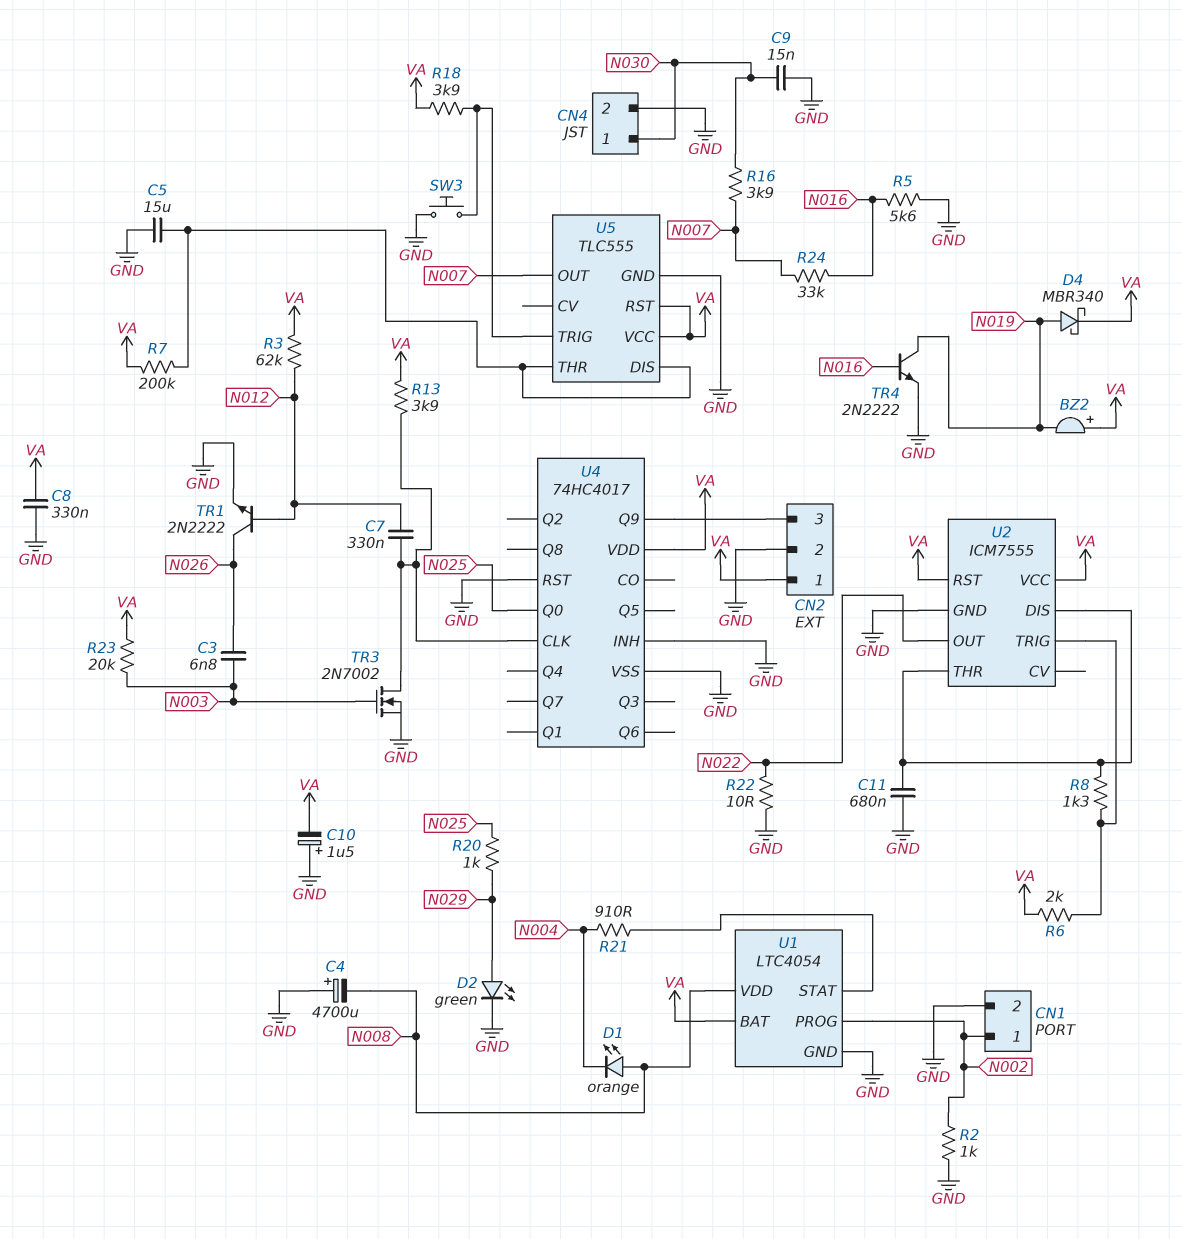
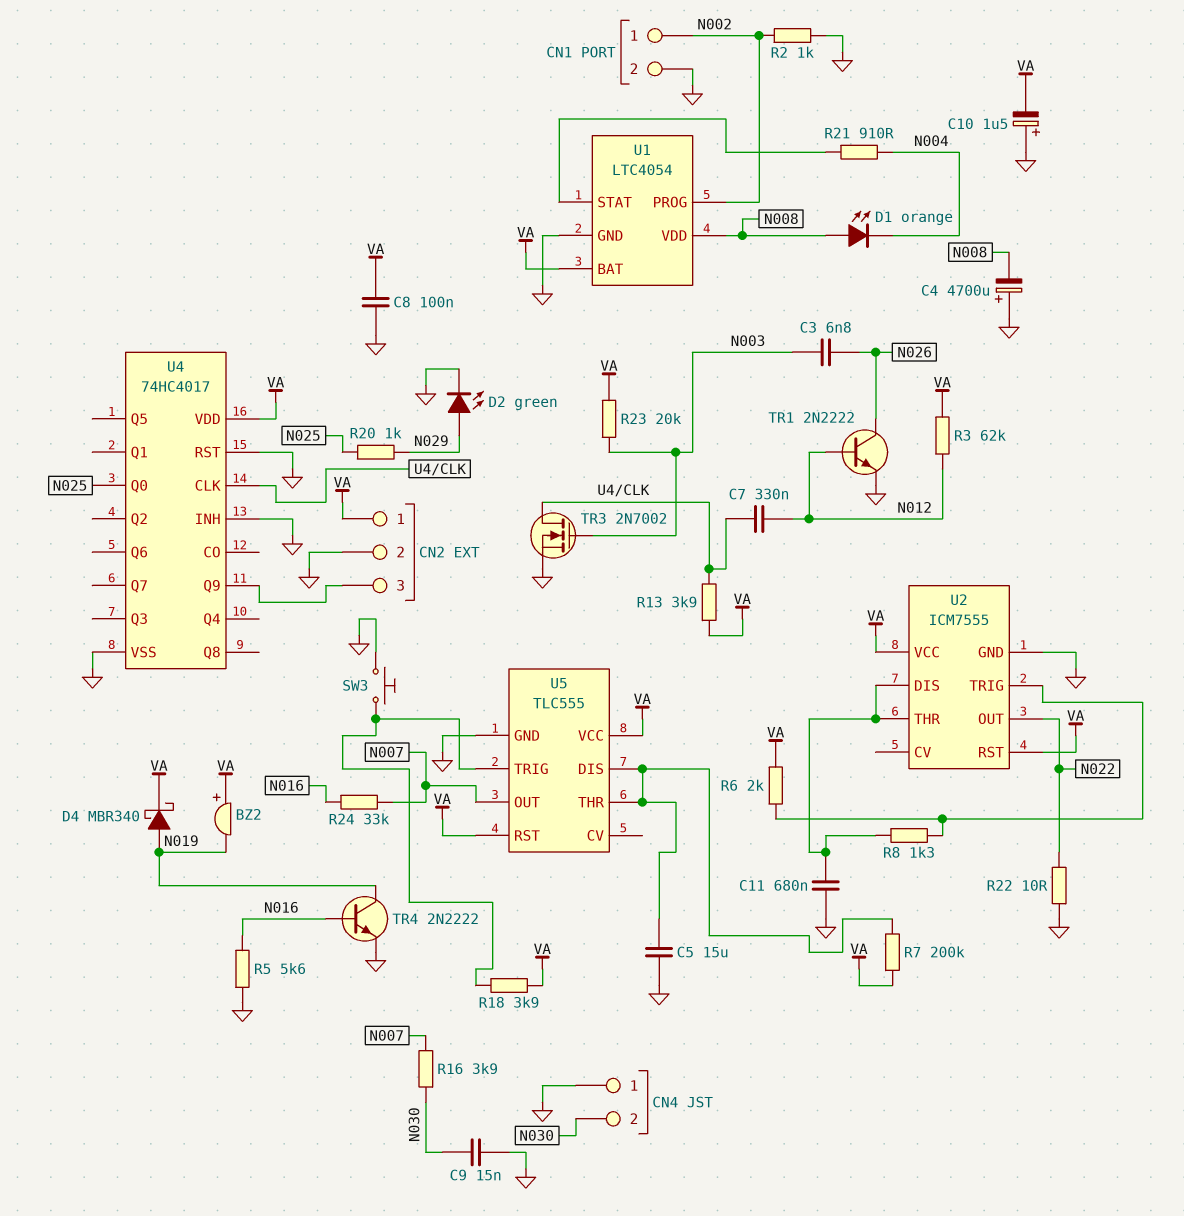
C8: 330nF (GND, VA) -> 100nF (GND, VA)
CN4 pin 1: N030 -> GND
CN4 pin 2: GND -> N030

